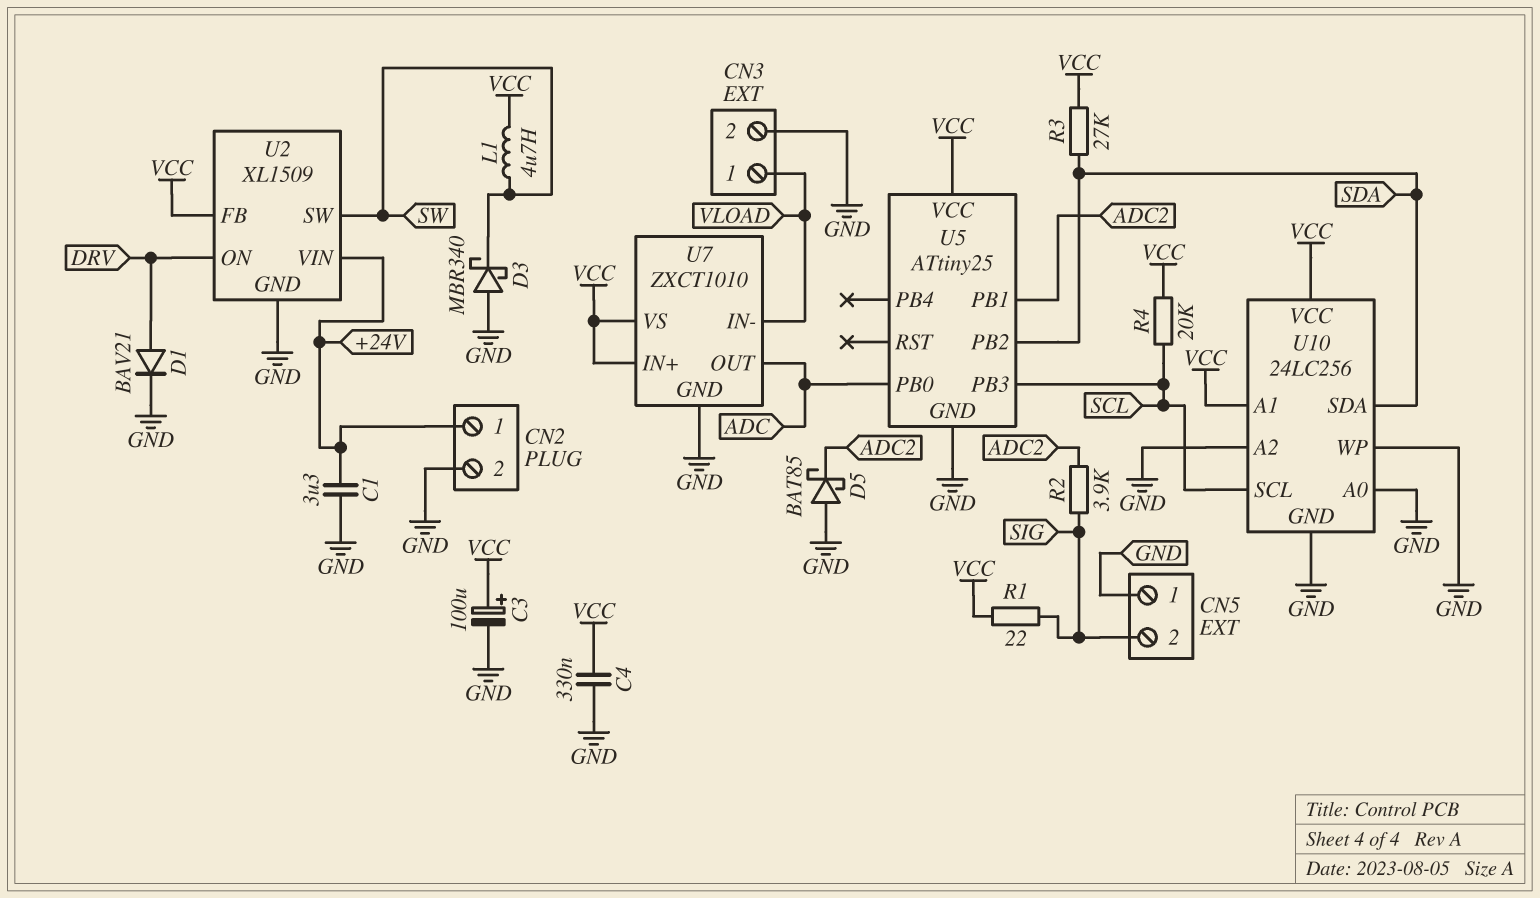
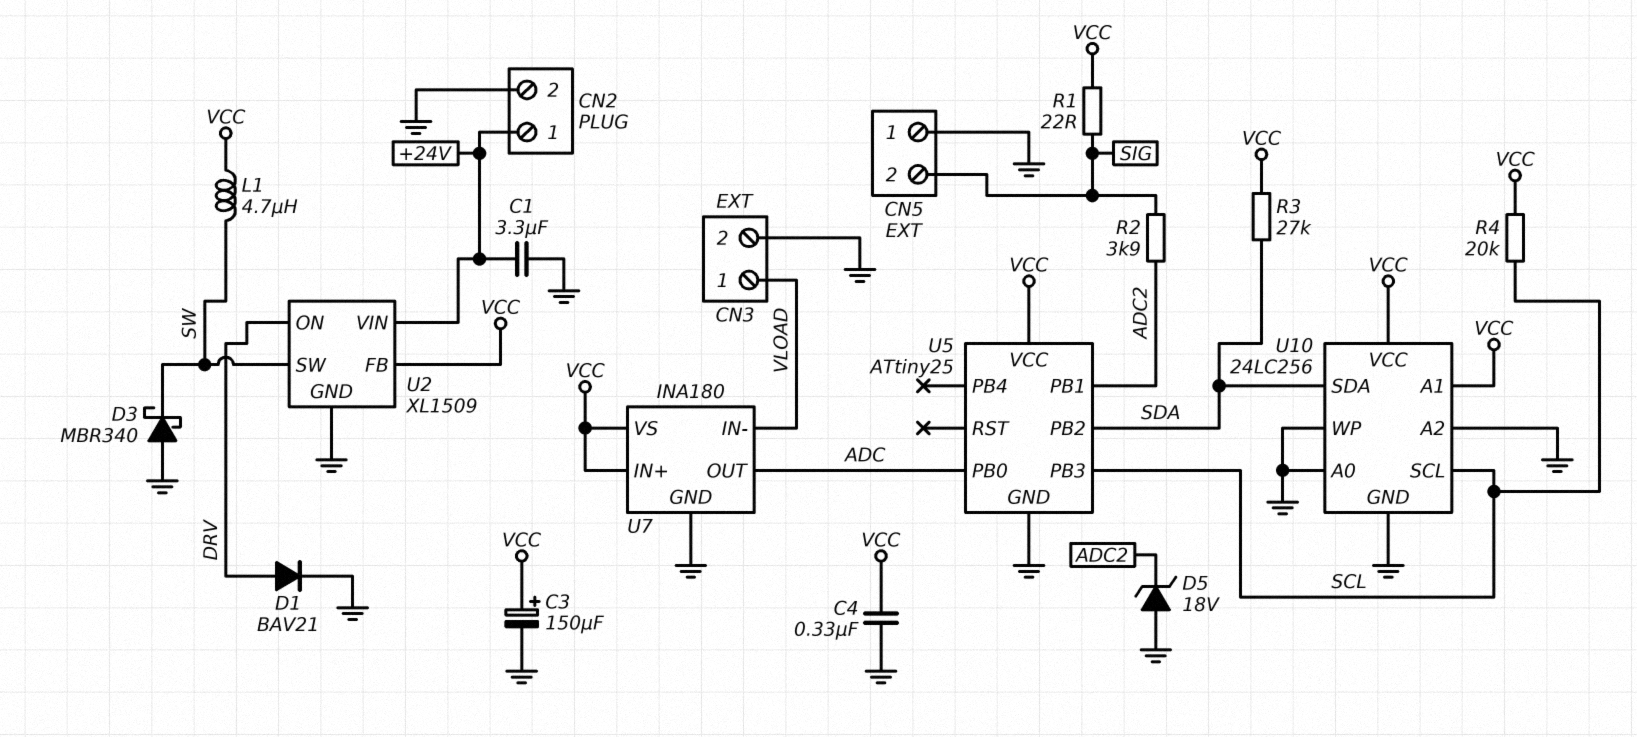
C3: 100uF (plus VCC, minus GND) -> 150uF (plus VCC, minus GND)
D5: schottky BAT85 (A GND, K ADC2) -> zener 18V (A GND, K ADC2)
U7: ZXCT1010 -> INA180

